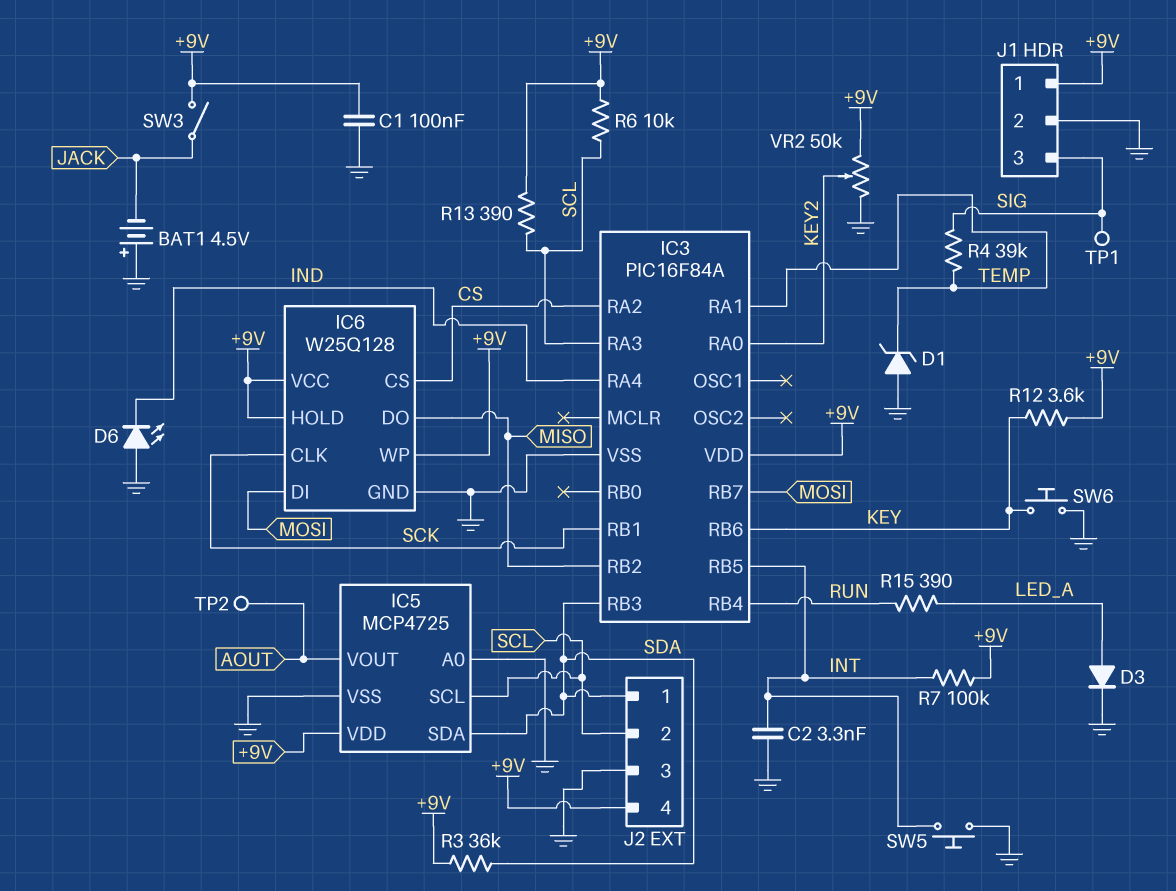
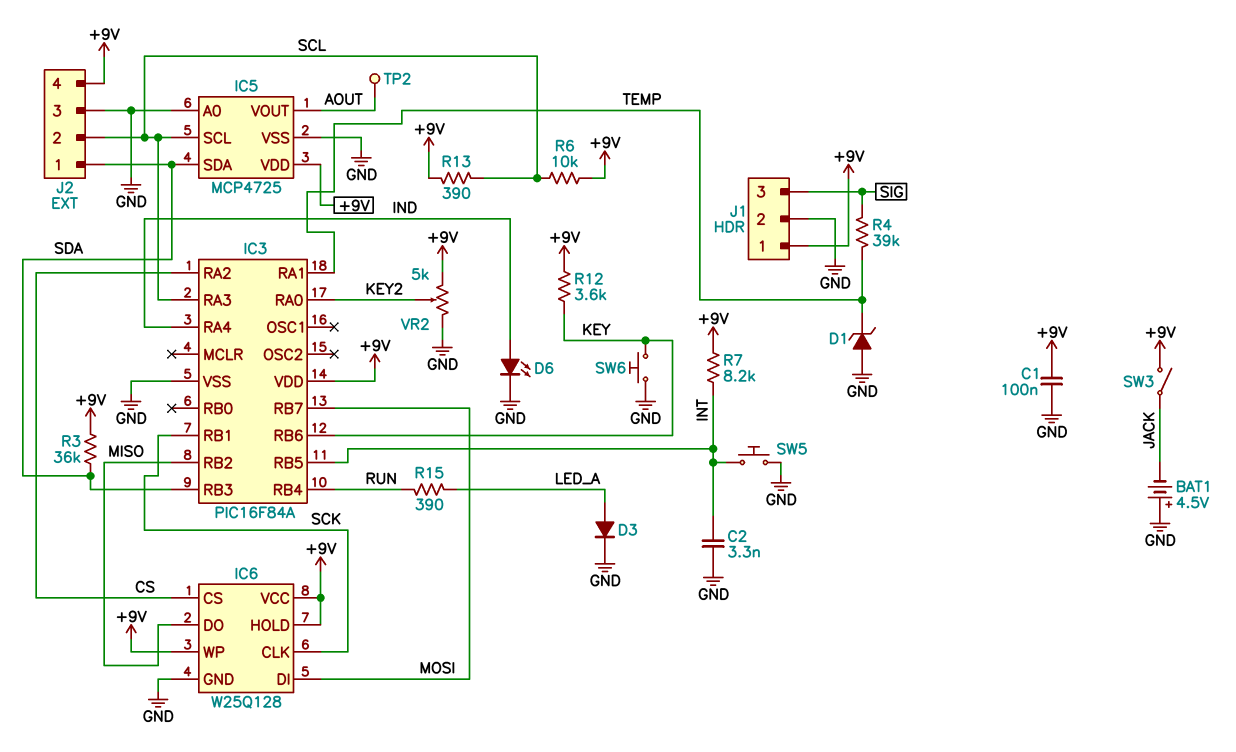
D6: LED (A GND, K IND) -> LED (A IND, K GND)
R7: 100k (+9V, INT) -> 8.2k (+9V, INT)
TP1: test point (SIG) -> none
VR2: 50k (+9V, GND, wiper KEY2) -> 5k (+9V, GND, wiper KEY2)

